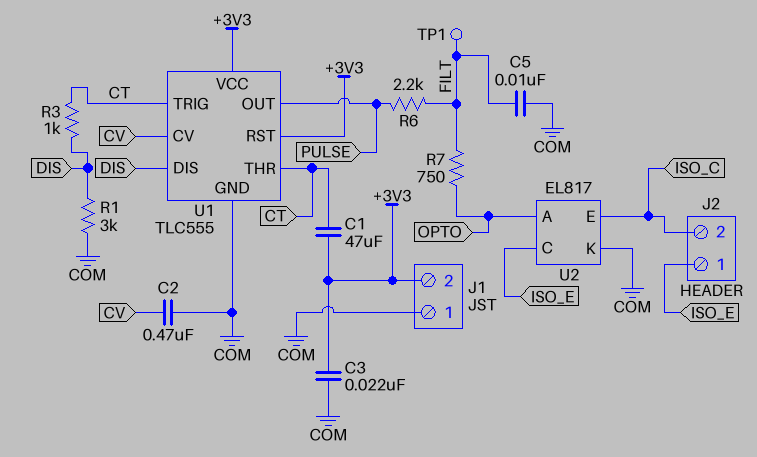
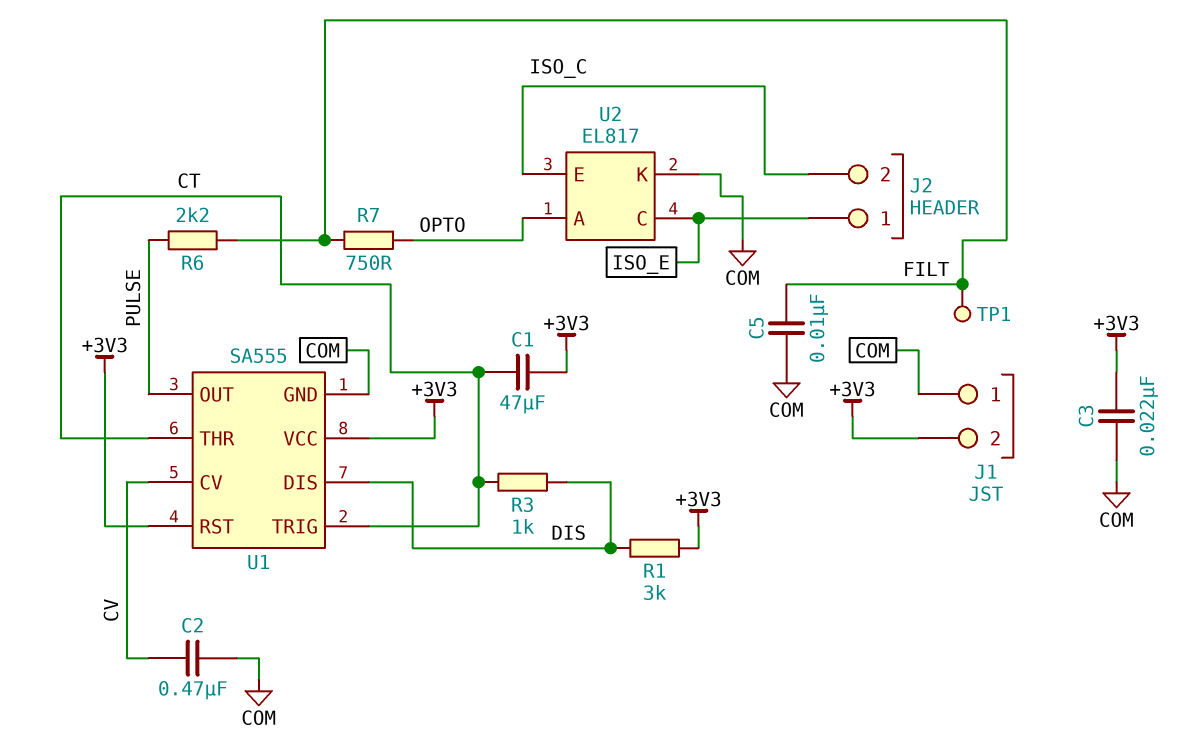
R1: 3k (COM, DIS) -> 3k (+3V3, DIS)
U1: TLC555 -> SA555

